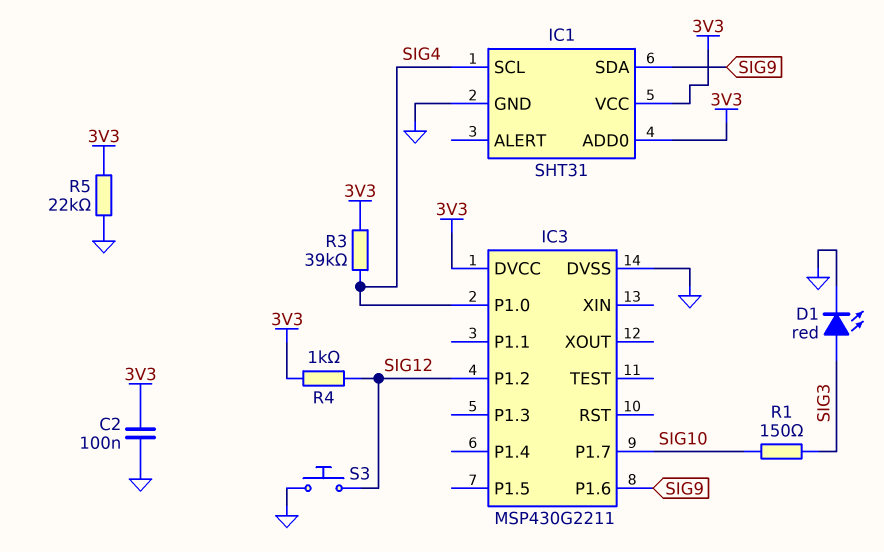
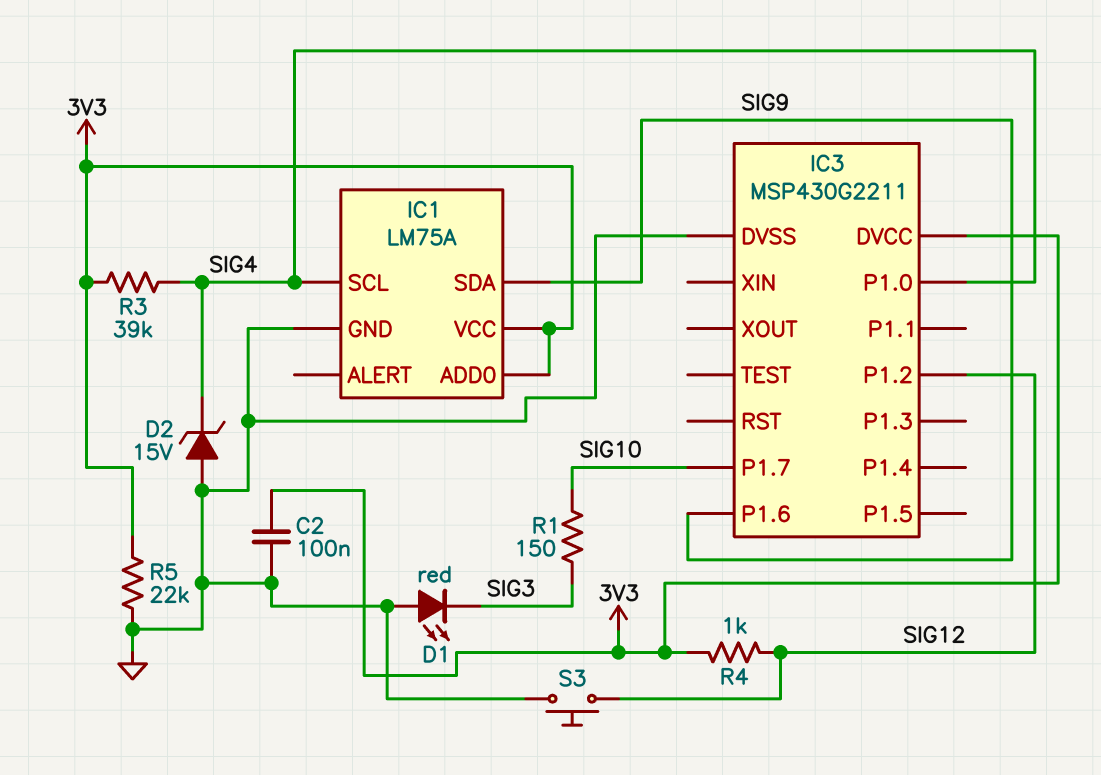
D1: LED red (A SIG3, K GND) -> LED red (A GND, K SIG3)
D2: none -> zener 15V (A GND, K SIG4)
IC1: SHT31 -> LM75A

